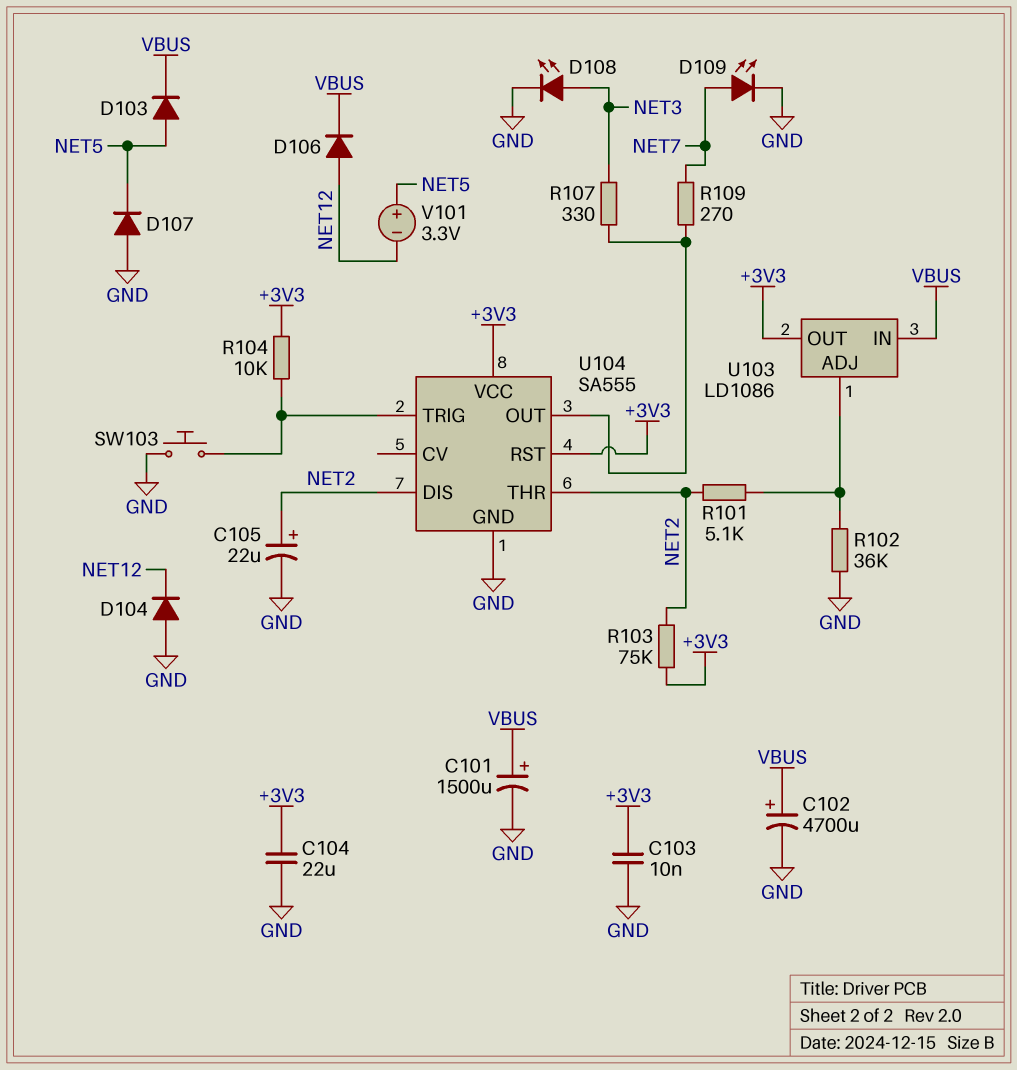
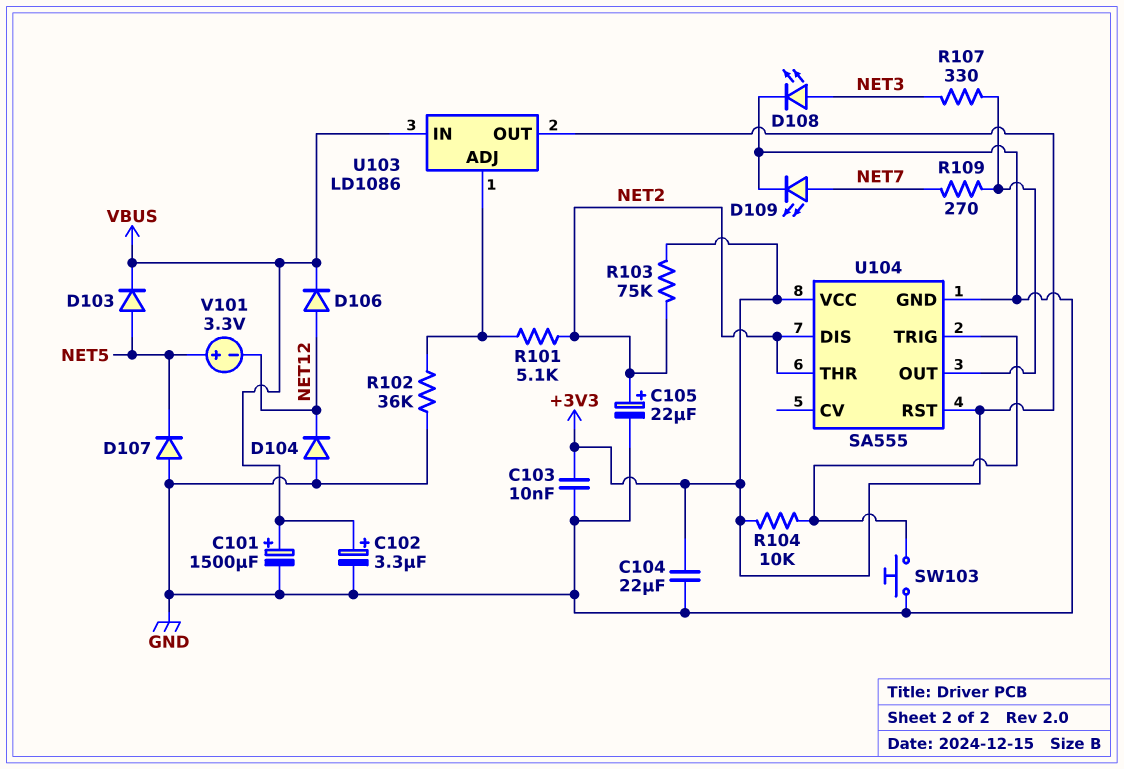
C102: 4700uF (plus VBUS, minus GND) -> 3.3uF (plus VBUS, minus GND)

